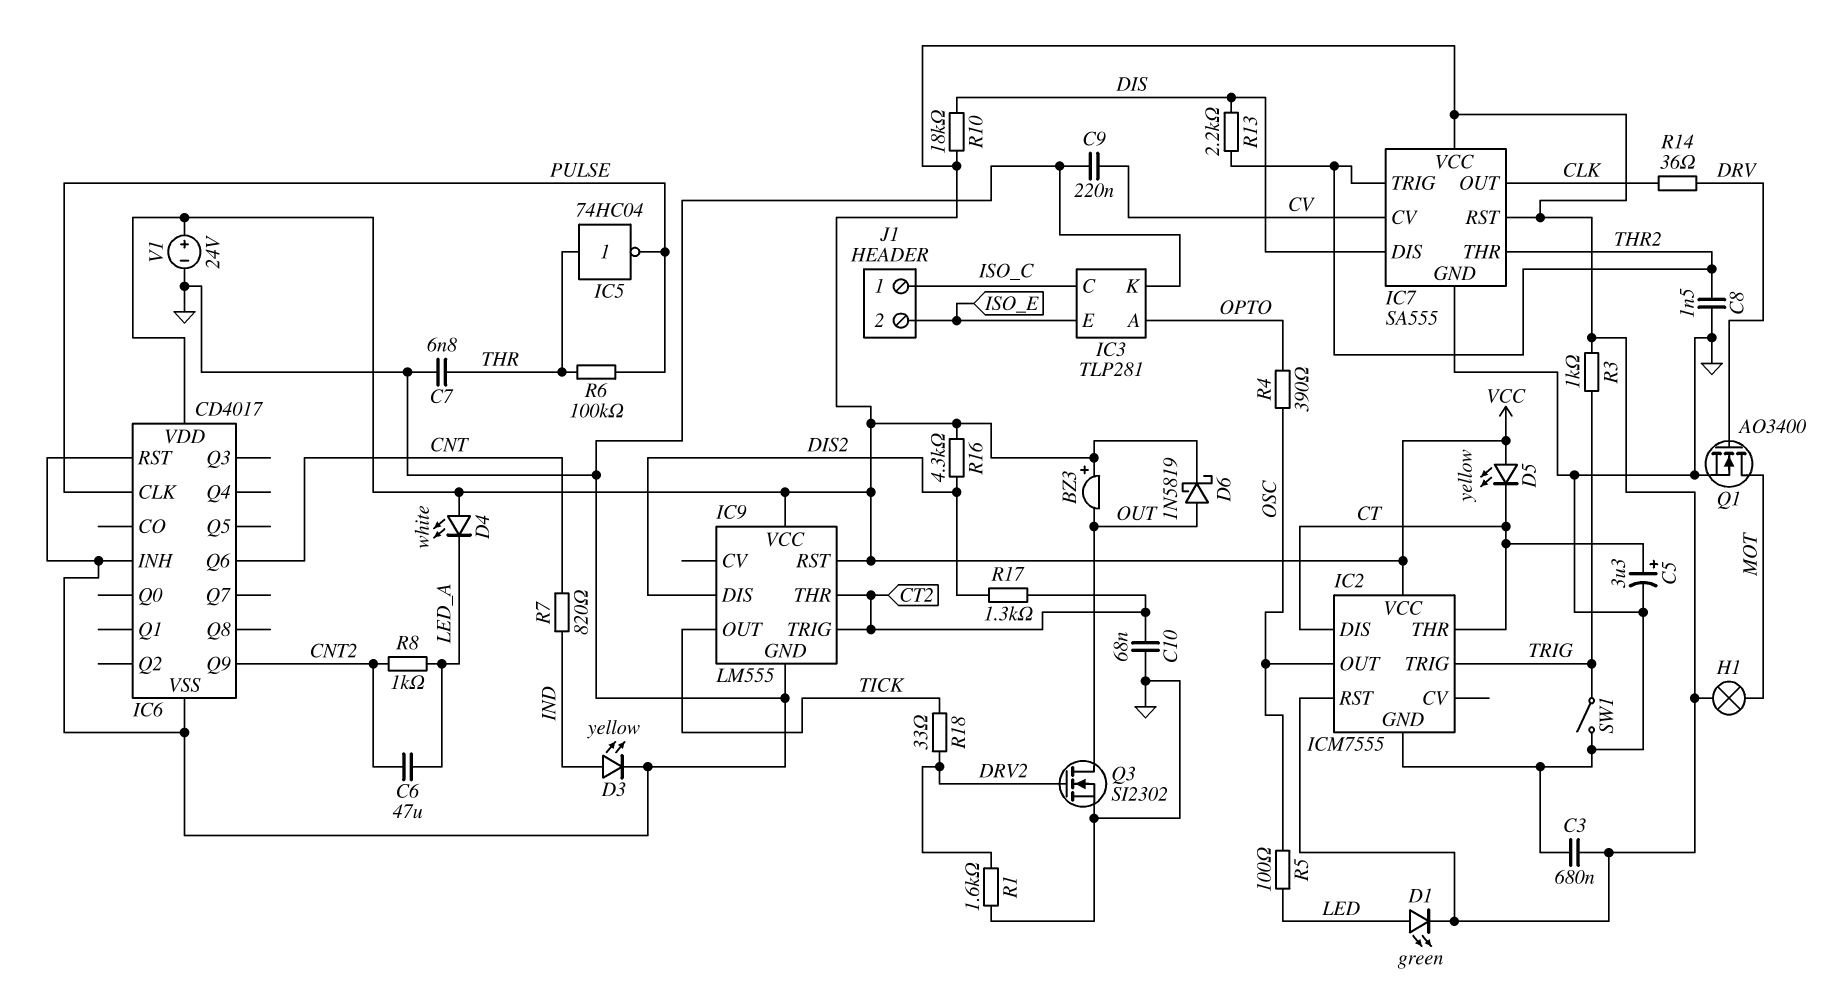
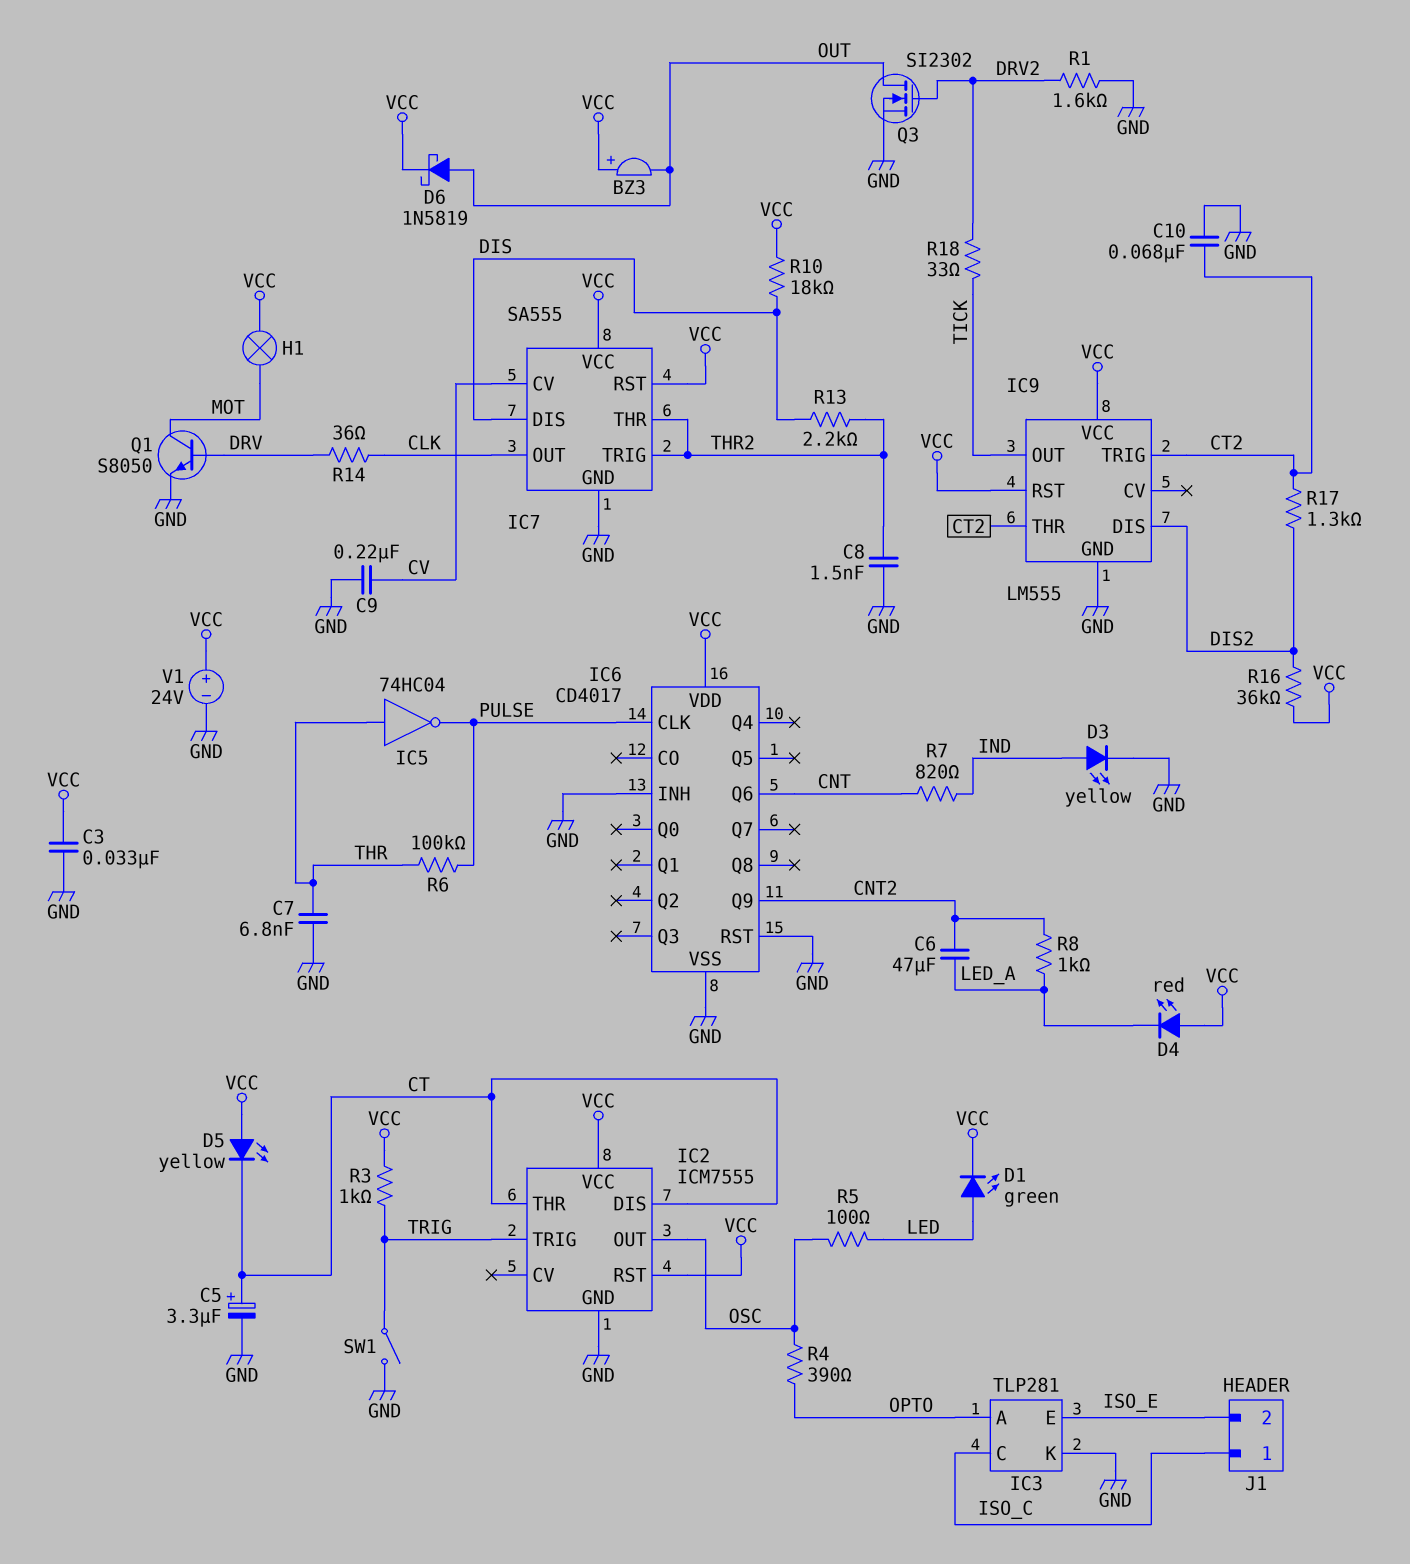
C3: 680nF (GND, VCC) -> 33nF (GND, VCC)
D4: LED white (A VCC, K LED_A) -> LED red (A VCC, K LED_A)
Q1: NMOS AO3400 (G DRV, D MOT, S GND) -> NPN S8050 (B DRV, C MOT, E GND)
R16: 4.3k (DIS2, VCC) -> 36k (DIS2, VCC)

